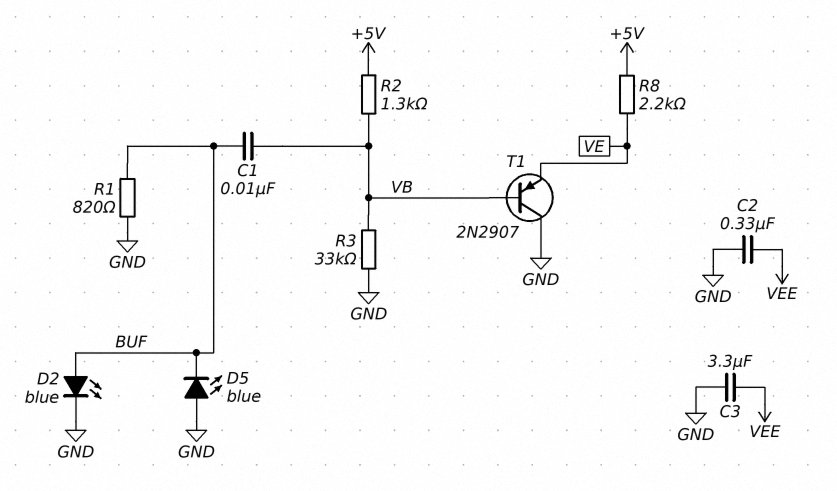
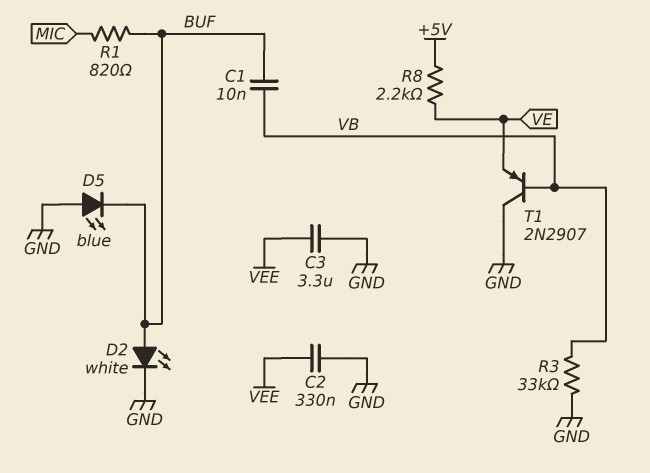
D2: LED blue (A BUF, K GND) -> LED white (A BUF, K GND)
R1: 820 (BUF, GND) -> 820 (BUF, MIC)
R2: 1.3k (+5V, VB) -> none

